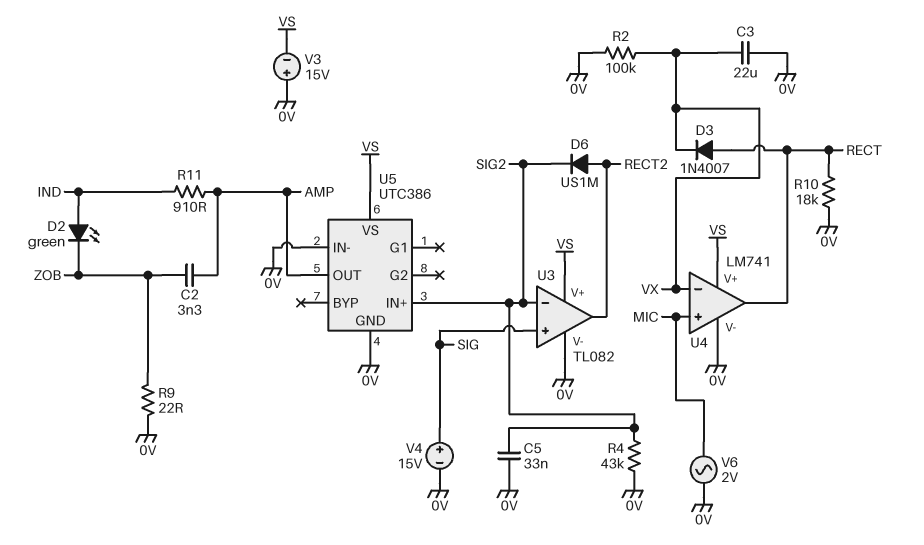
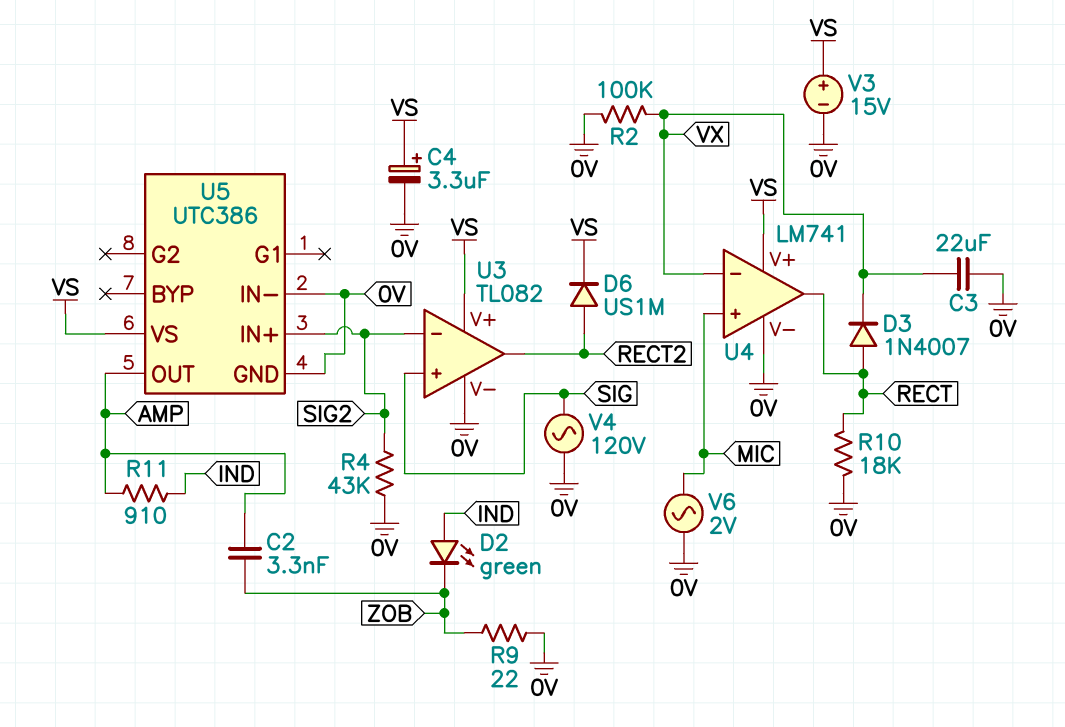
C4: none -> 3.3uF (plus VS, minus 0V)
C5: 33nF (0V, SIG2) -> none
D6: diode US1M (A RECT2, K SIG2) -> diode US1M (A RECT2, K VS)
V3: 15V (plus 0V, minus VS) -> 15V (plus VS, minus 0V)
V4: 15V (plus SIG, minus 0V) -> AC 120V (0V, SIG)

